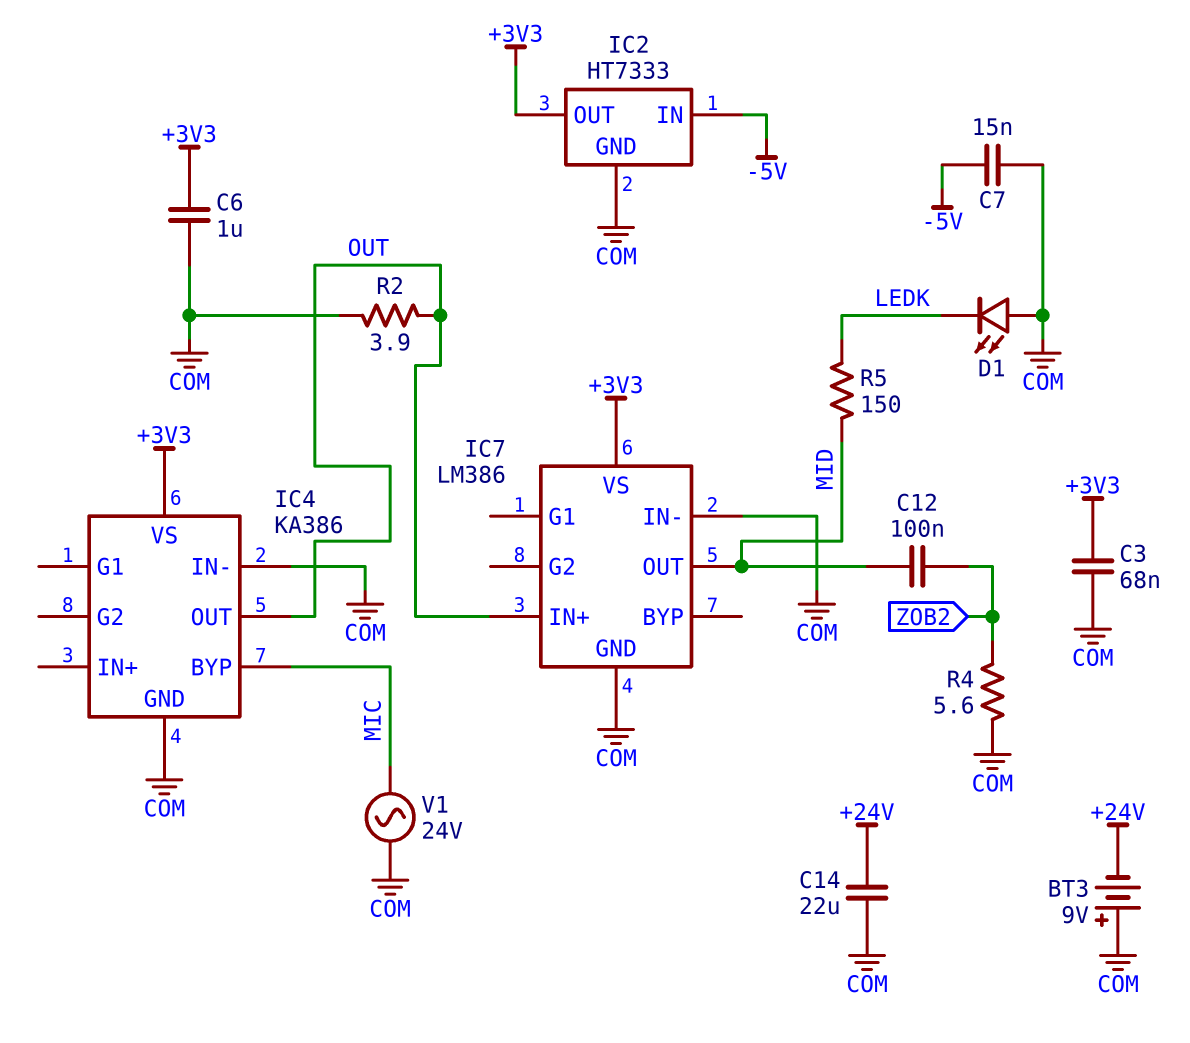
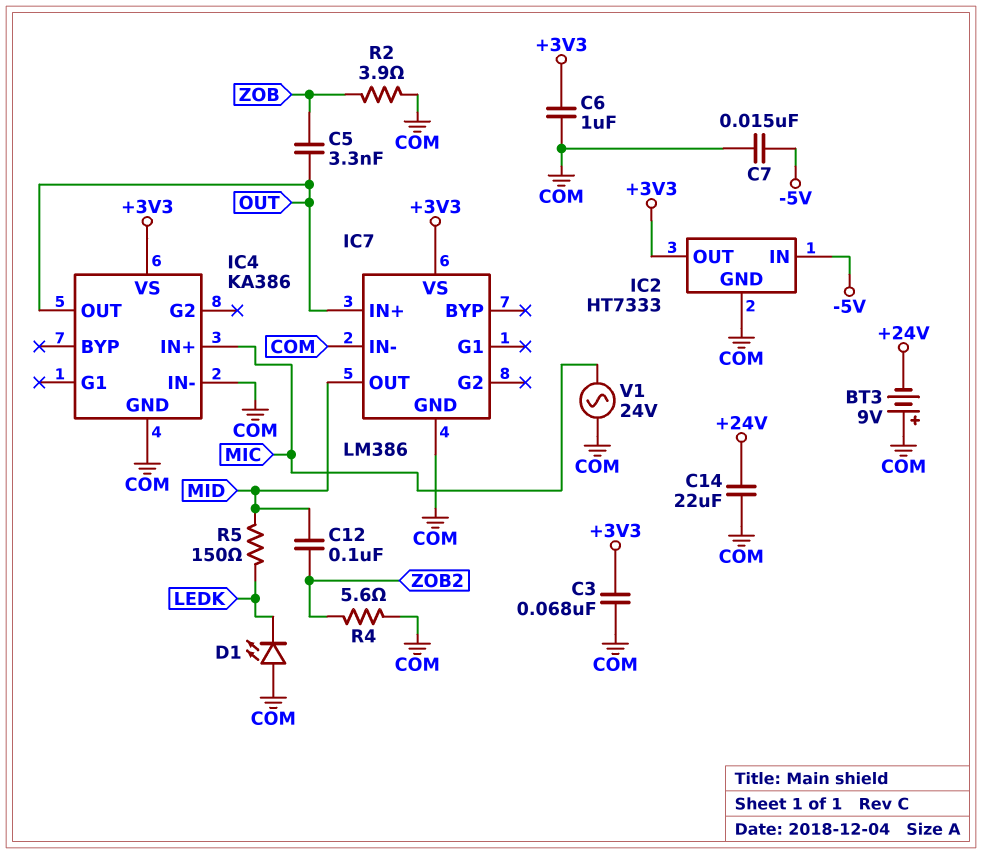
C5: none -> 3.3nF (OUT, ZOB)
IC4 pin BYP: MIC -> none
IC4 pin IN+: none -> MIC
R2: 3.9 (COM, OUT) -> 3.9 (COM, ZOB)

